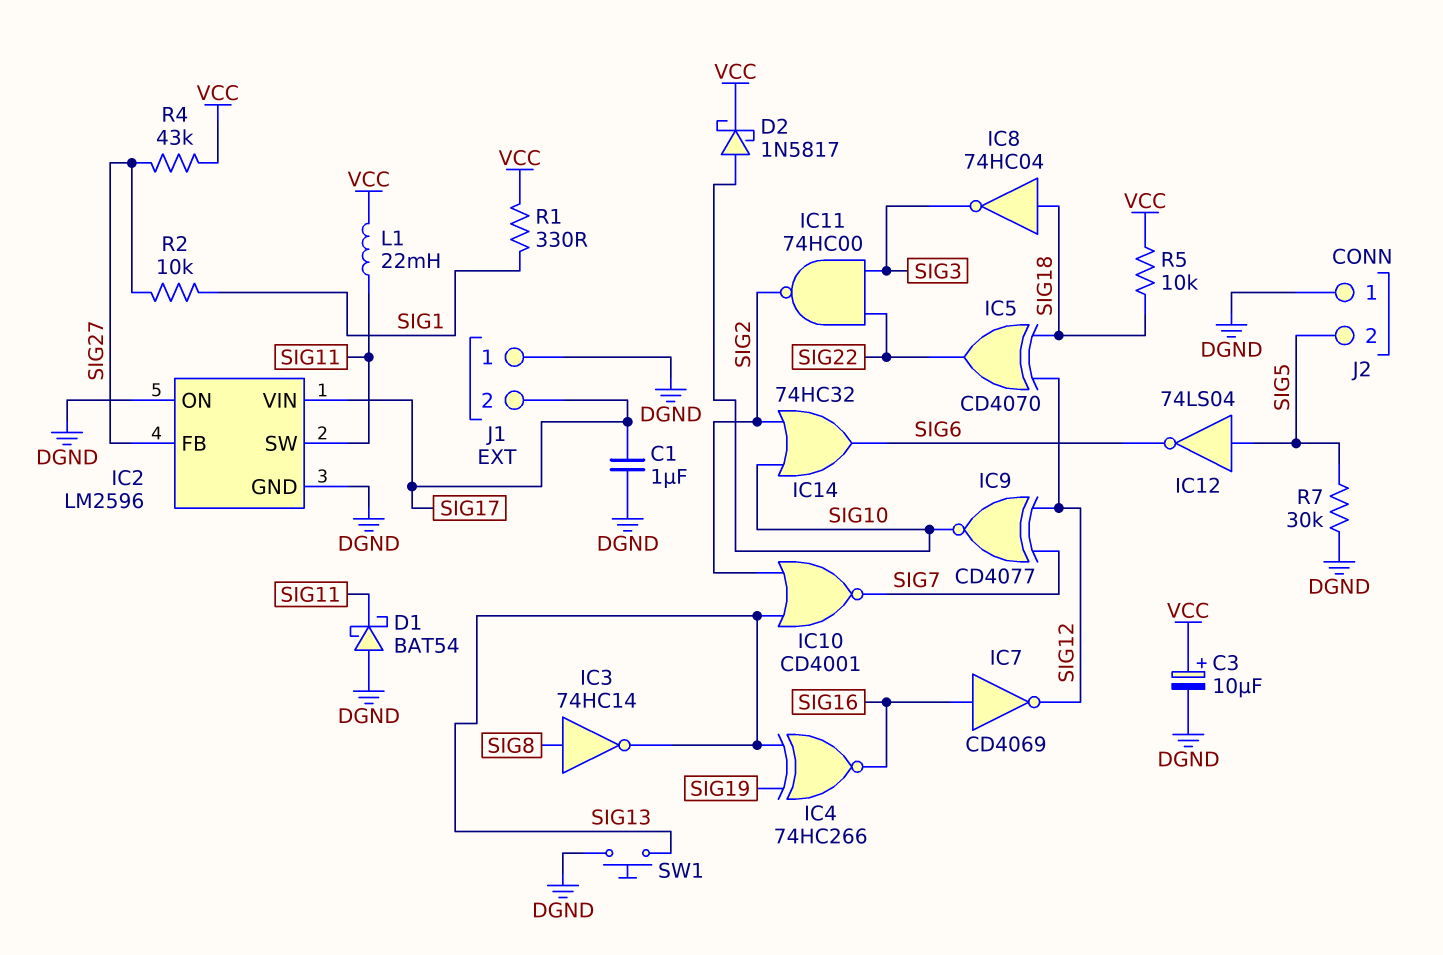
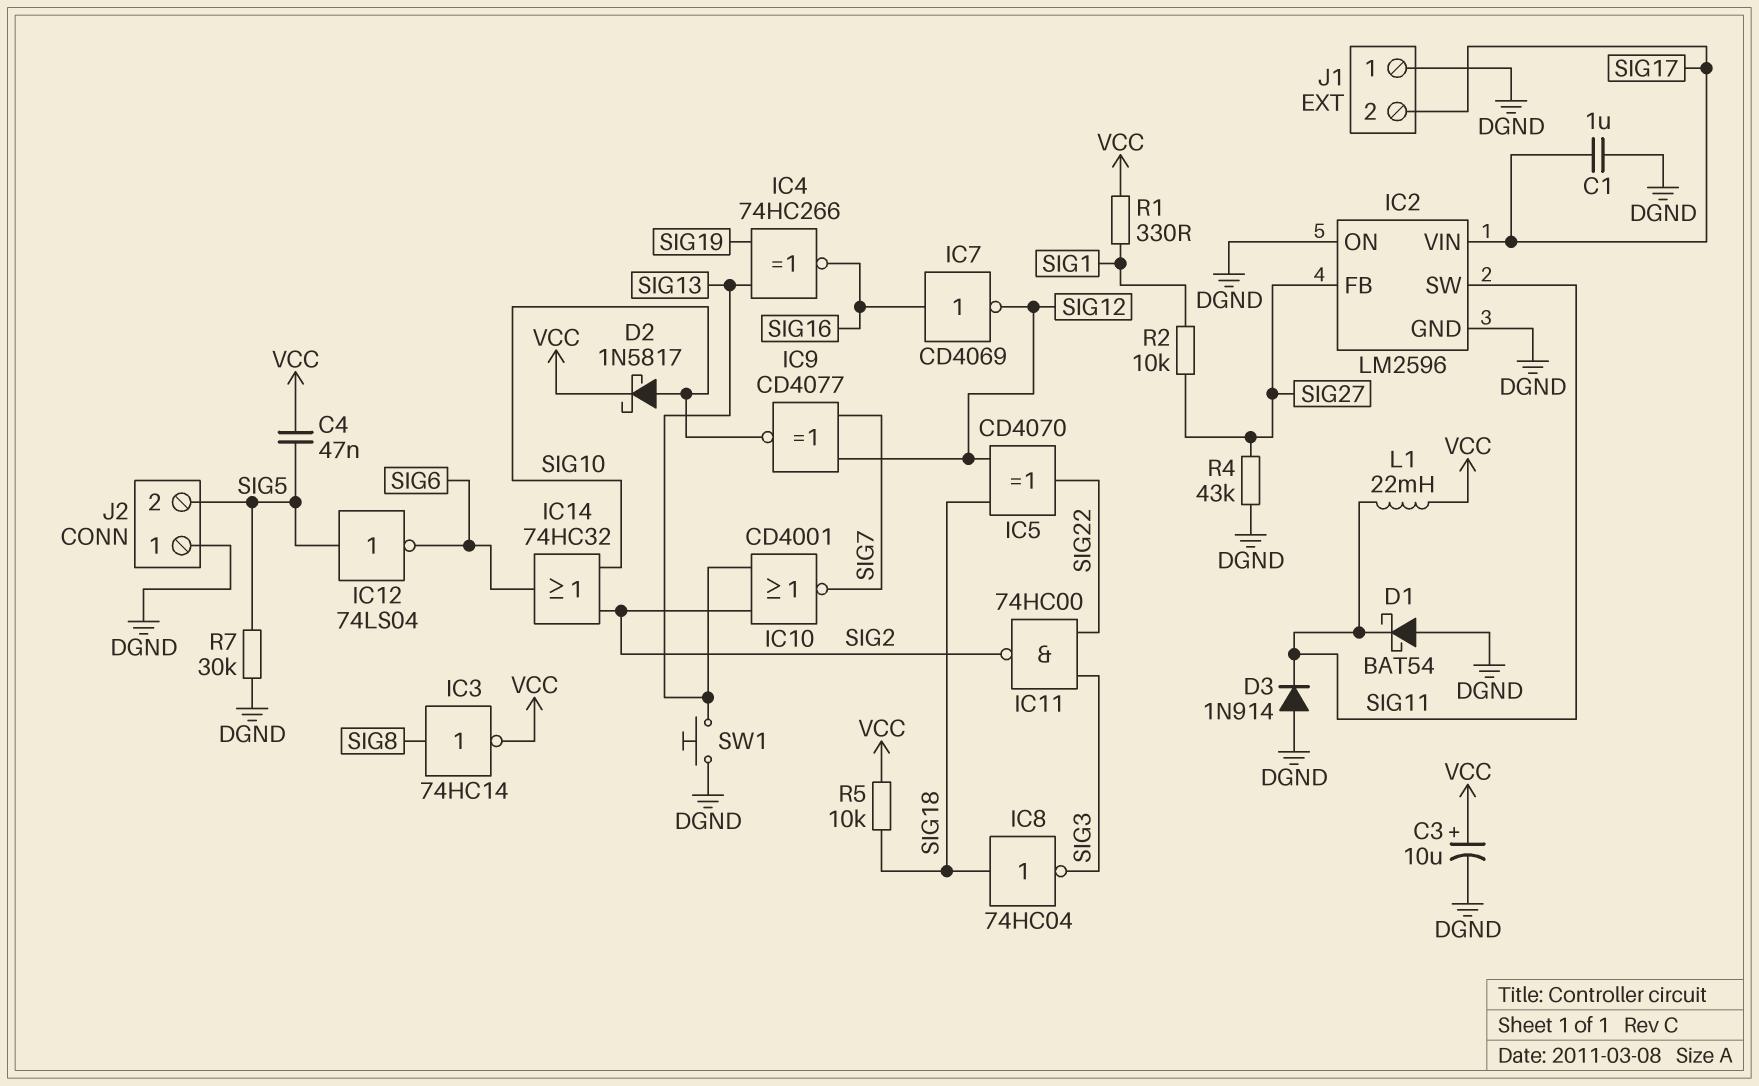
C4: none -> 47nF (SIG5, VCC)
D3: none -> diode 1N914 (A DGND, K SIG11)
IC3: NOT 74HC14 (in SIG8, out SIG13) -> NOT 74HC14 (in SIG8, out VCC)
R4: 43k (SIG27, VCC) -> 43k (DGND, SIG27)

